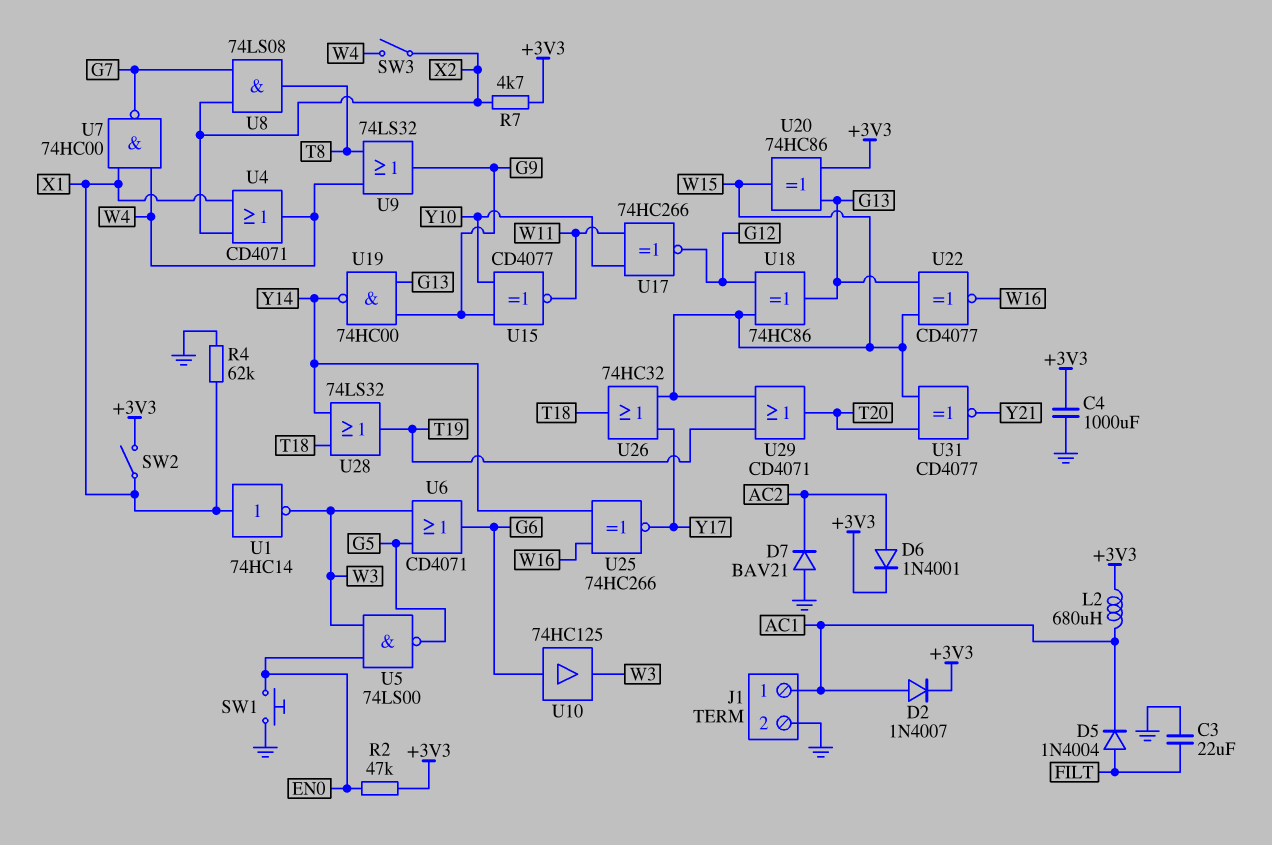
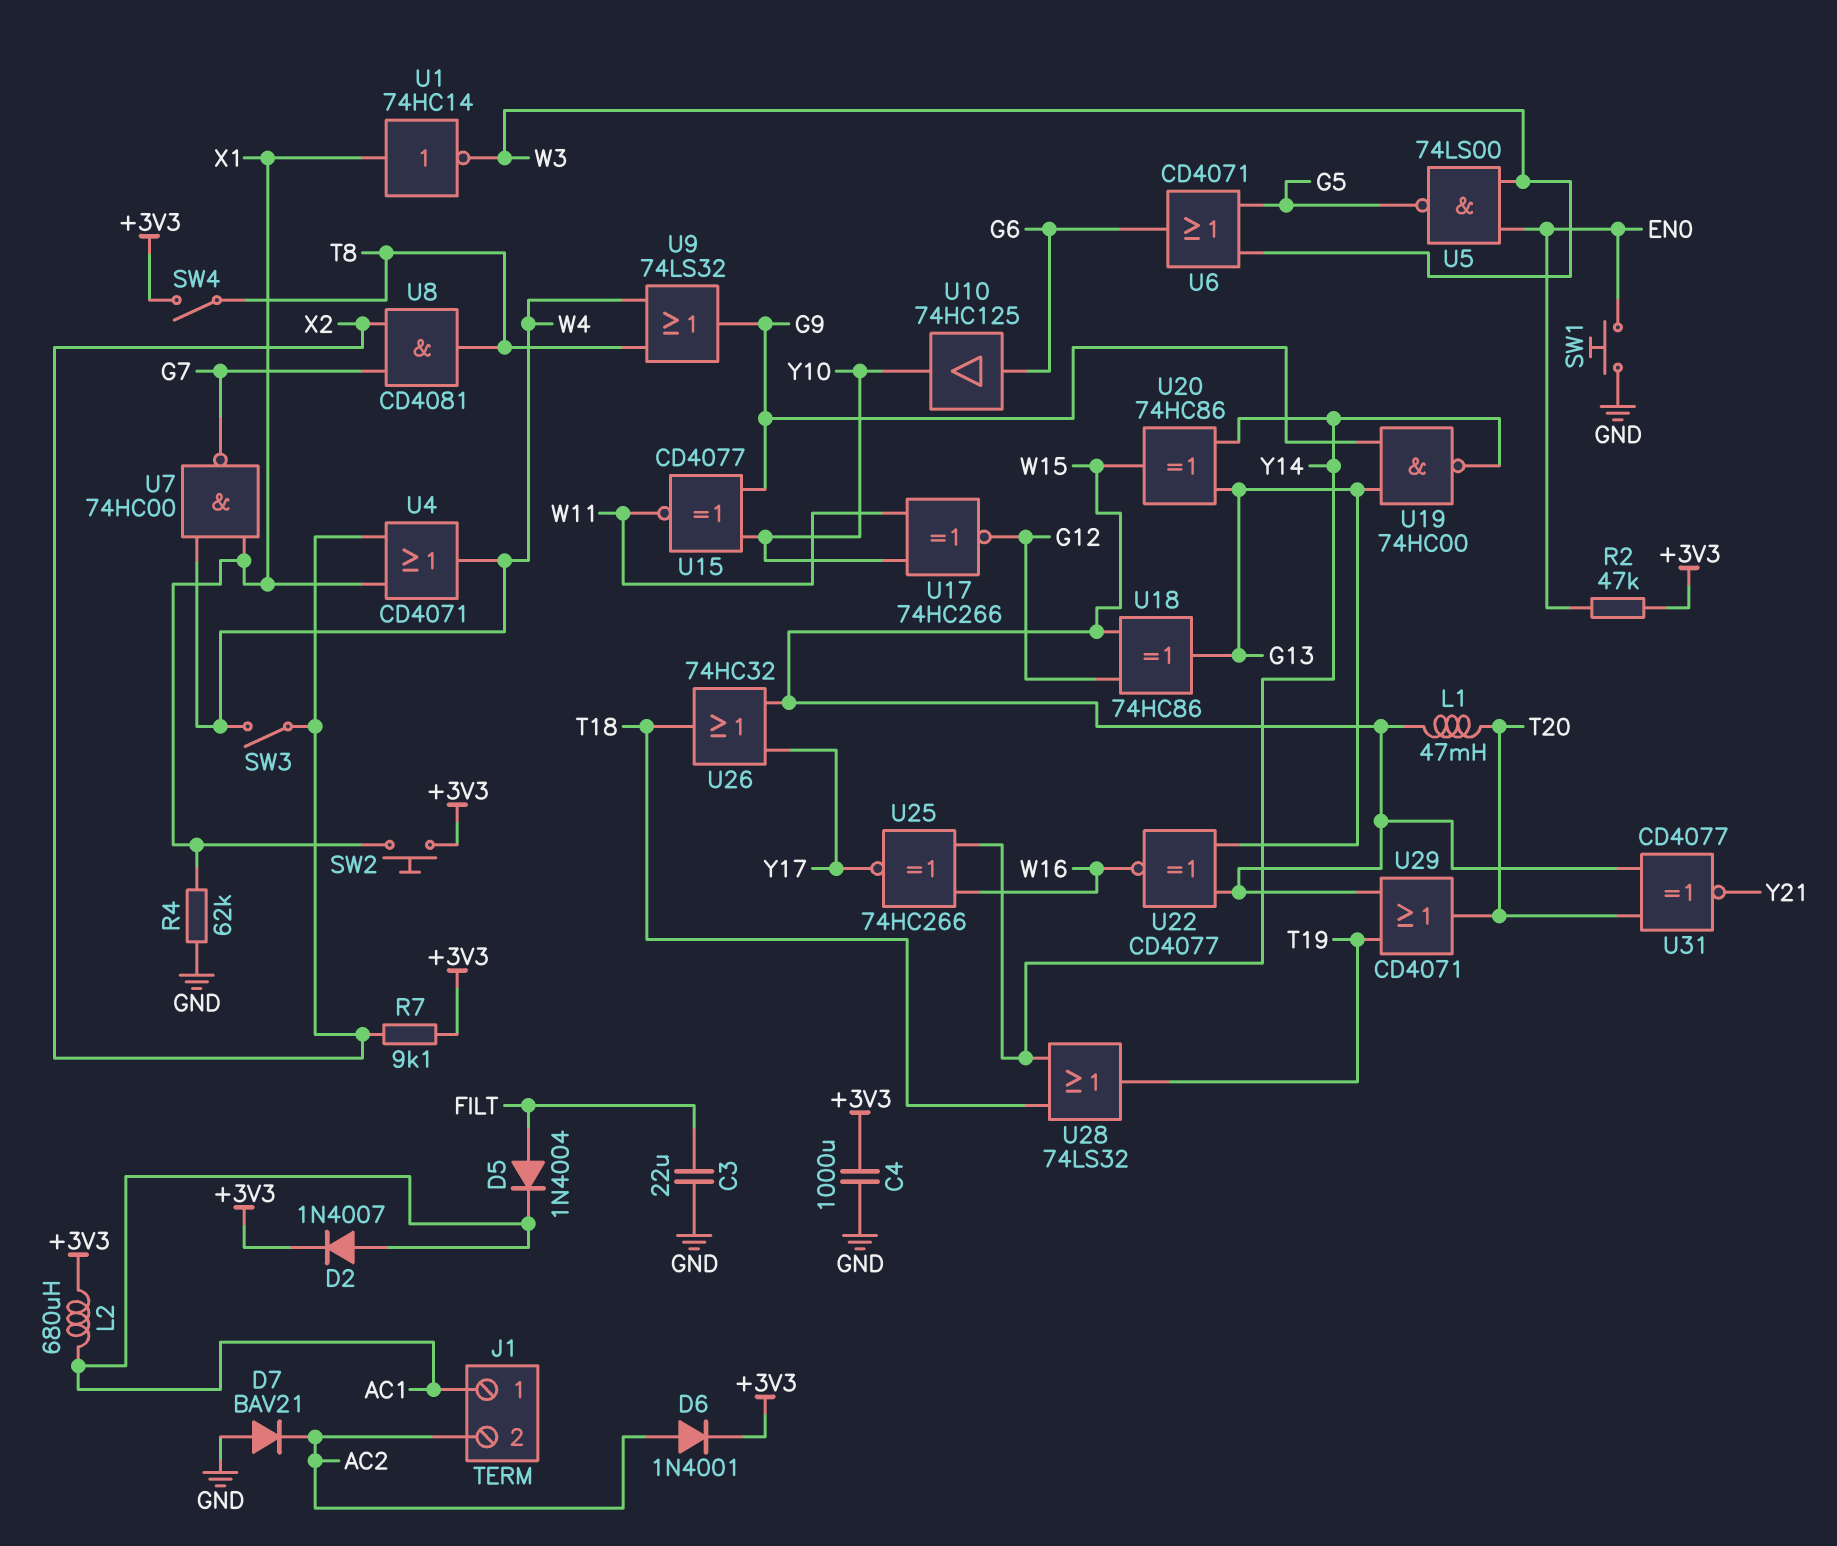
J1 pin 2: GND -> AC2
L1: none -> 47mH (T20, W15)
R7: 4.7k (+3V3, X2) -> 9.1k (+3V3, X2)
SW2: switch (+3V3, X1) -> button (+3V3, X1)
SW4: none -> switch (+3V3, T8)
U8: AND 74LS08 (in G7, in X2, out T8) -> AND CD4081 (in G7, in X2, out T8)
U10: buffer 74HC125 (in G6, out W3) -> buffer 74HC125 (in G6, out Y10)
U20: XOR 74HC86 (in +3V3, in G13, out W15) -> XOR 74HC86 (in G13, in Y14, out W15)

